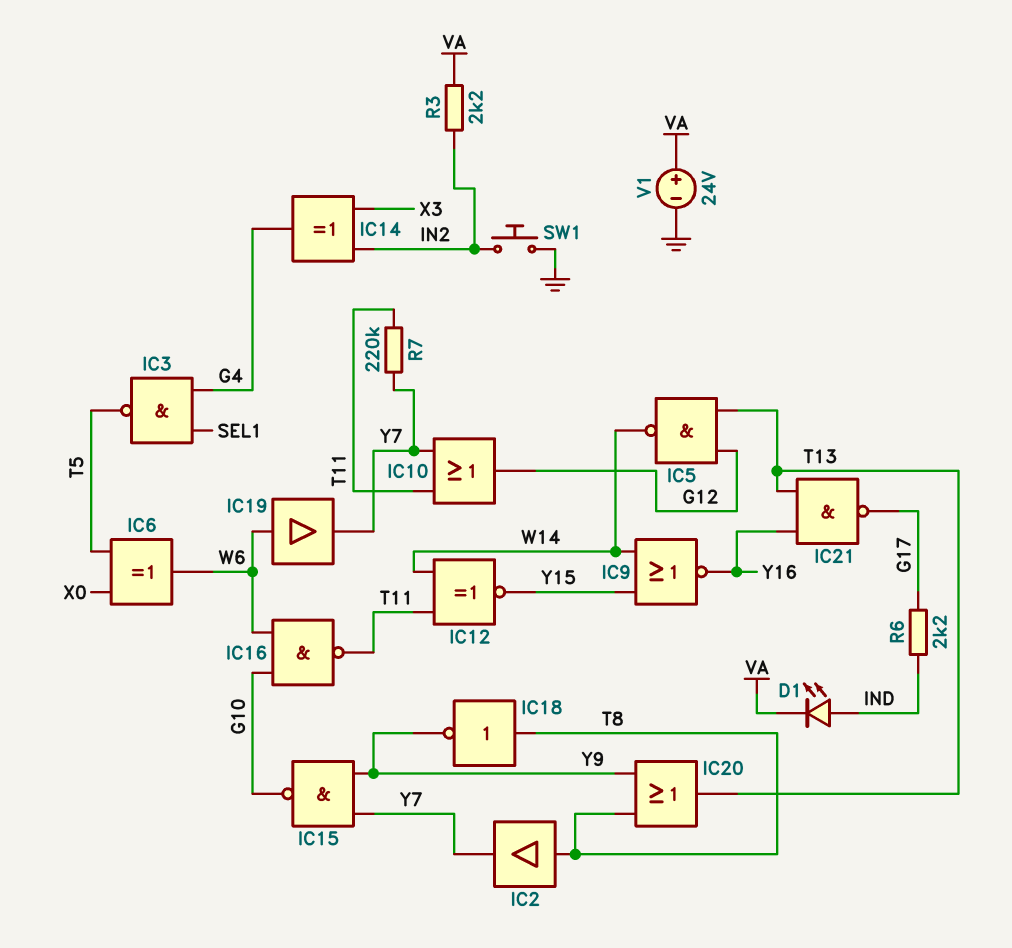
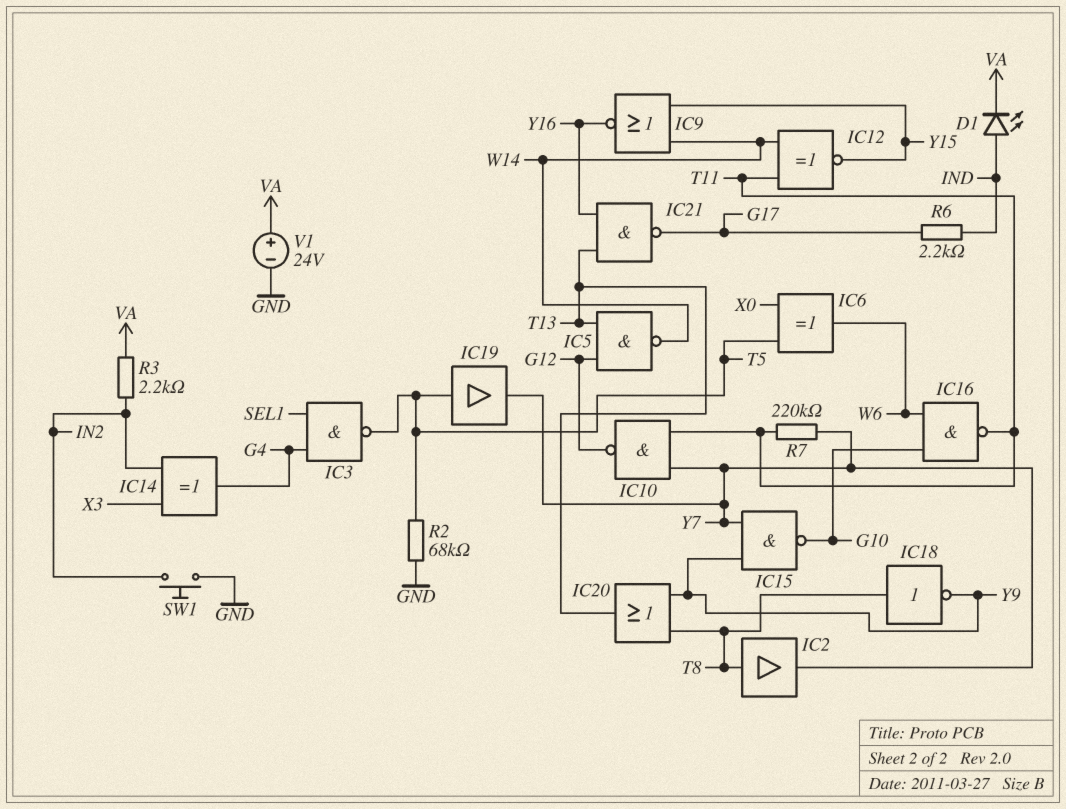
IC10: OR (in T11, in Y7, out G12) -> NAND (in T11, in Y7, out G12)
IC19: buffer (in W6, out Y7) -> buffer (in T5, out Y7)
R2: none -> 68k (GND, T5)

